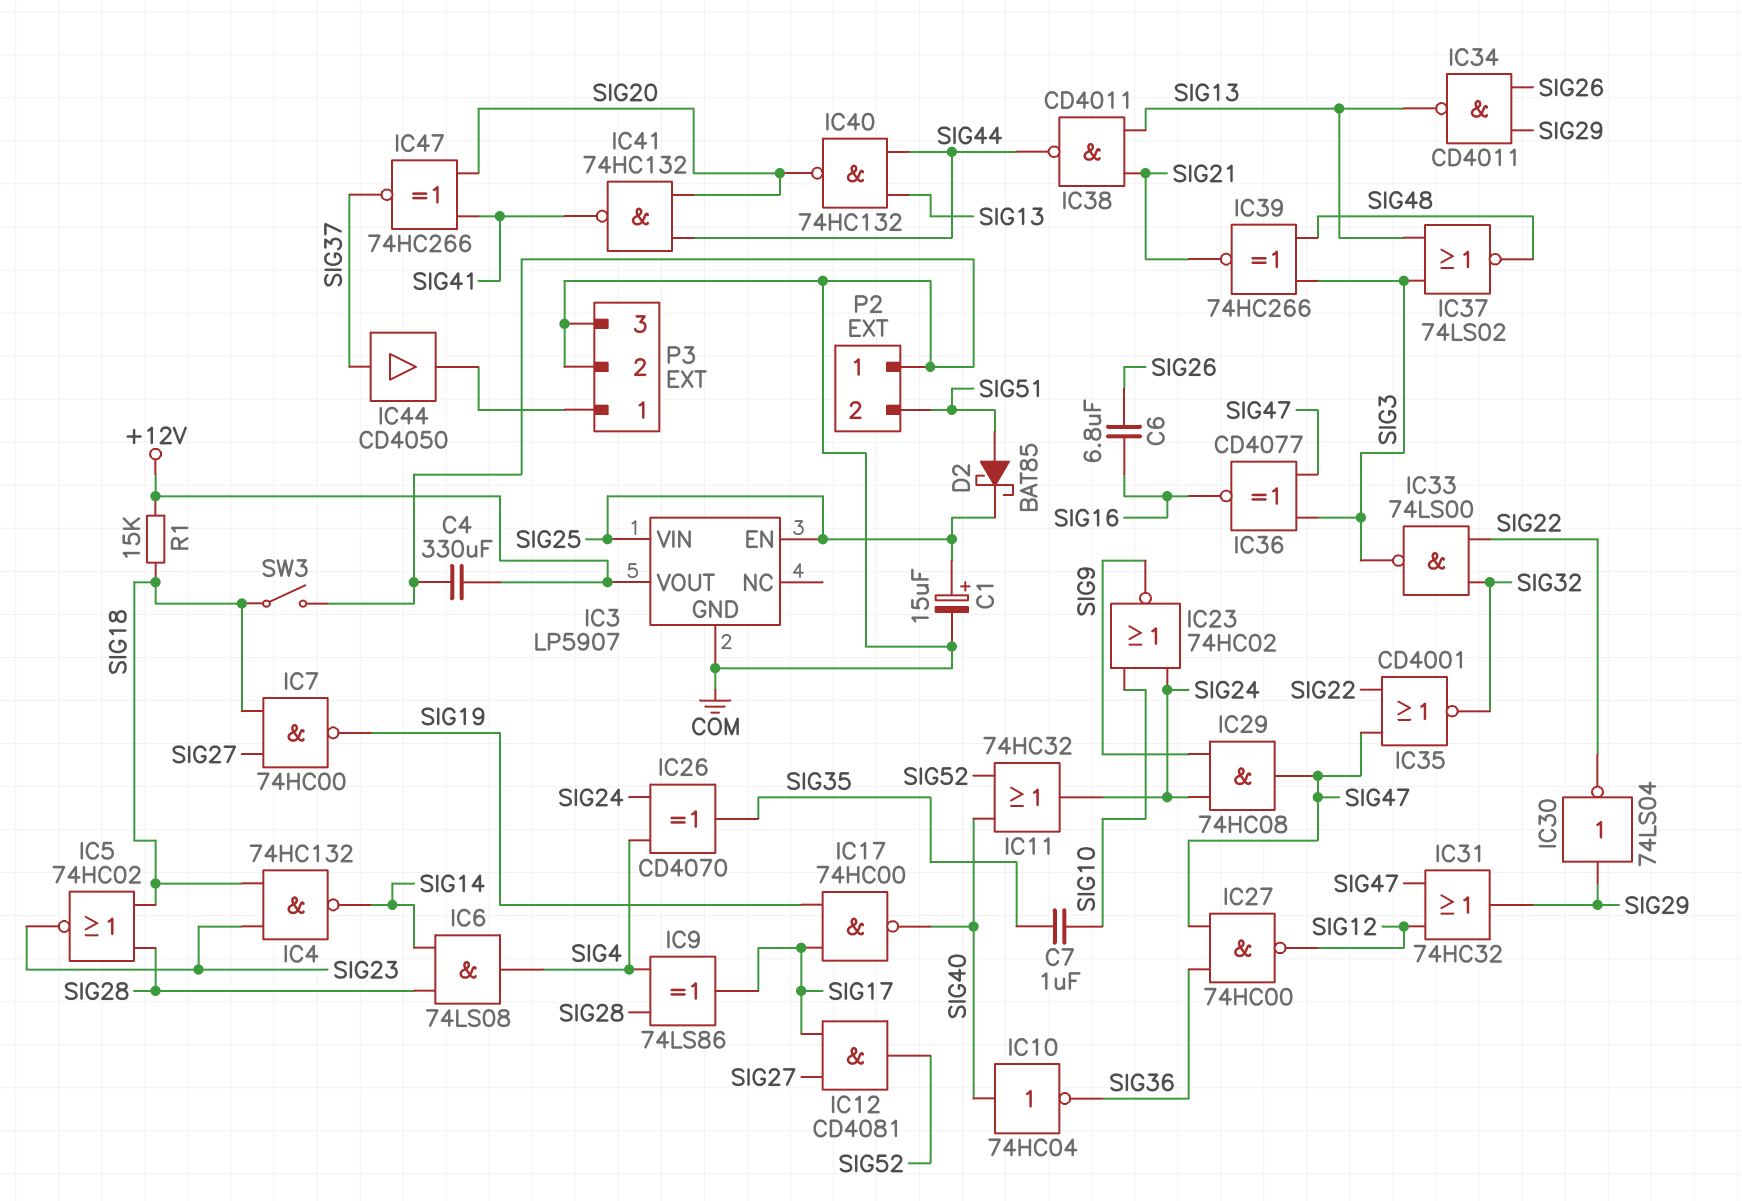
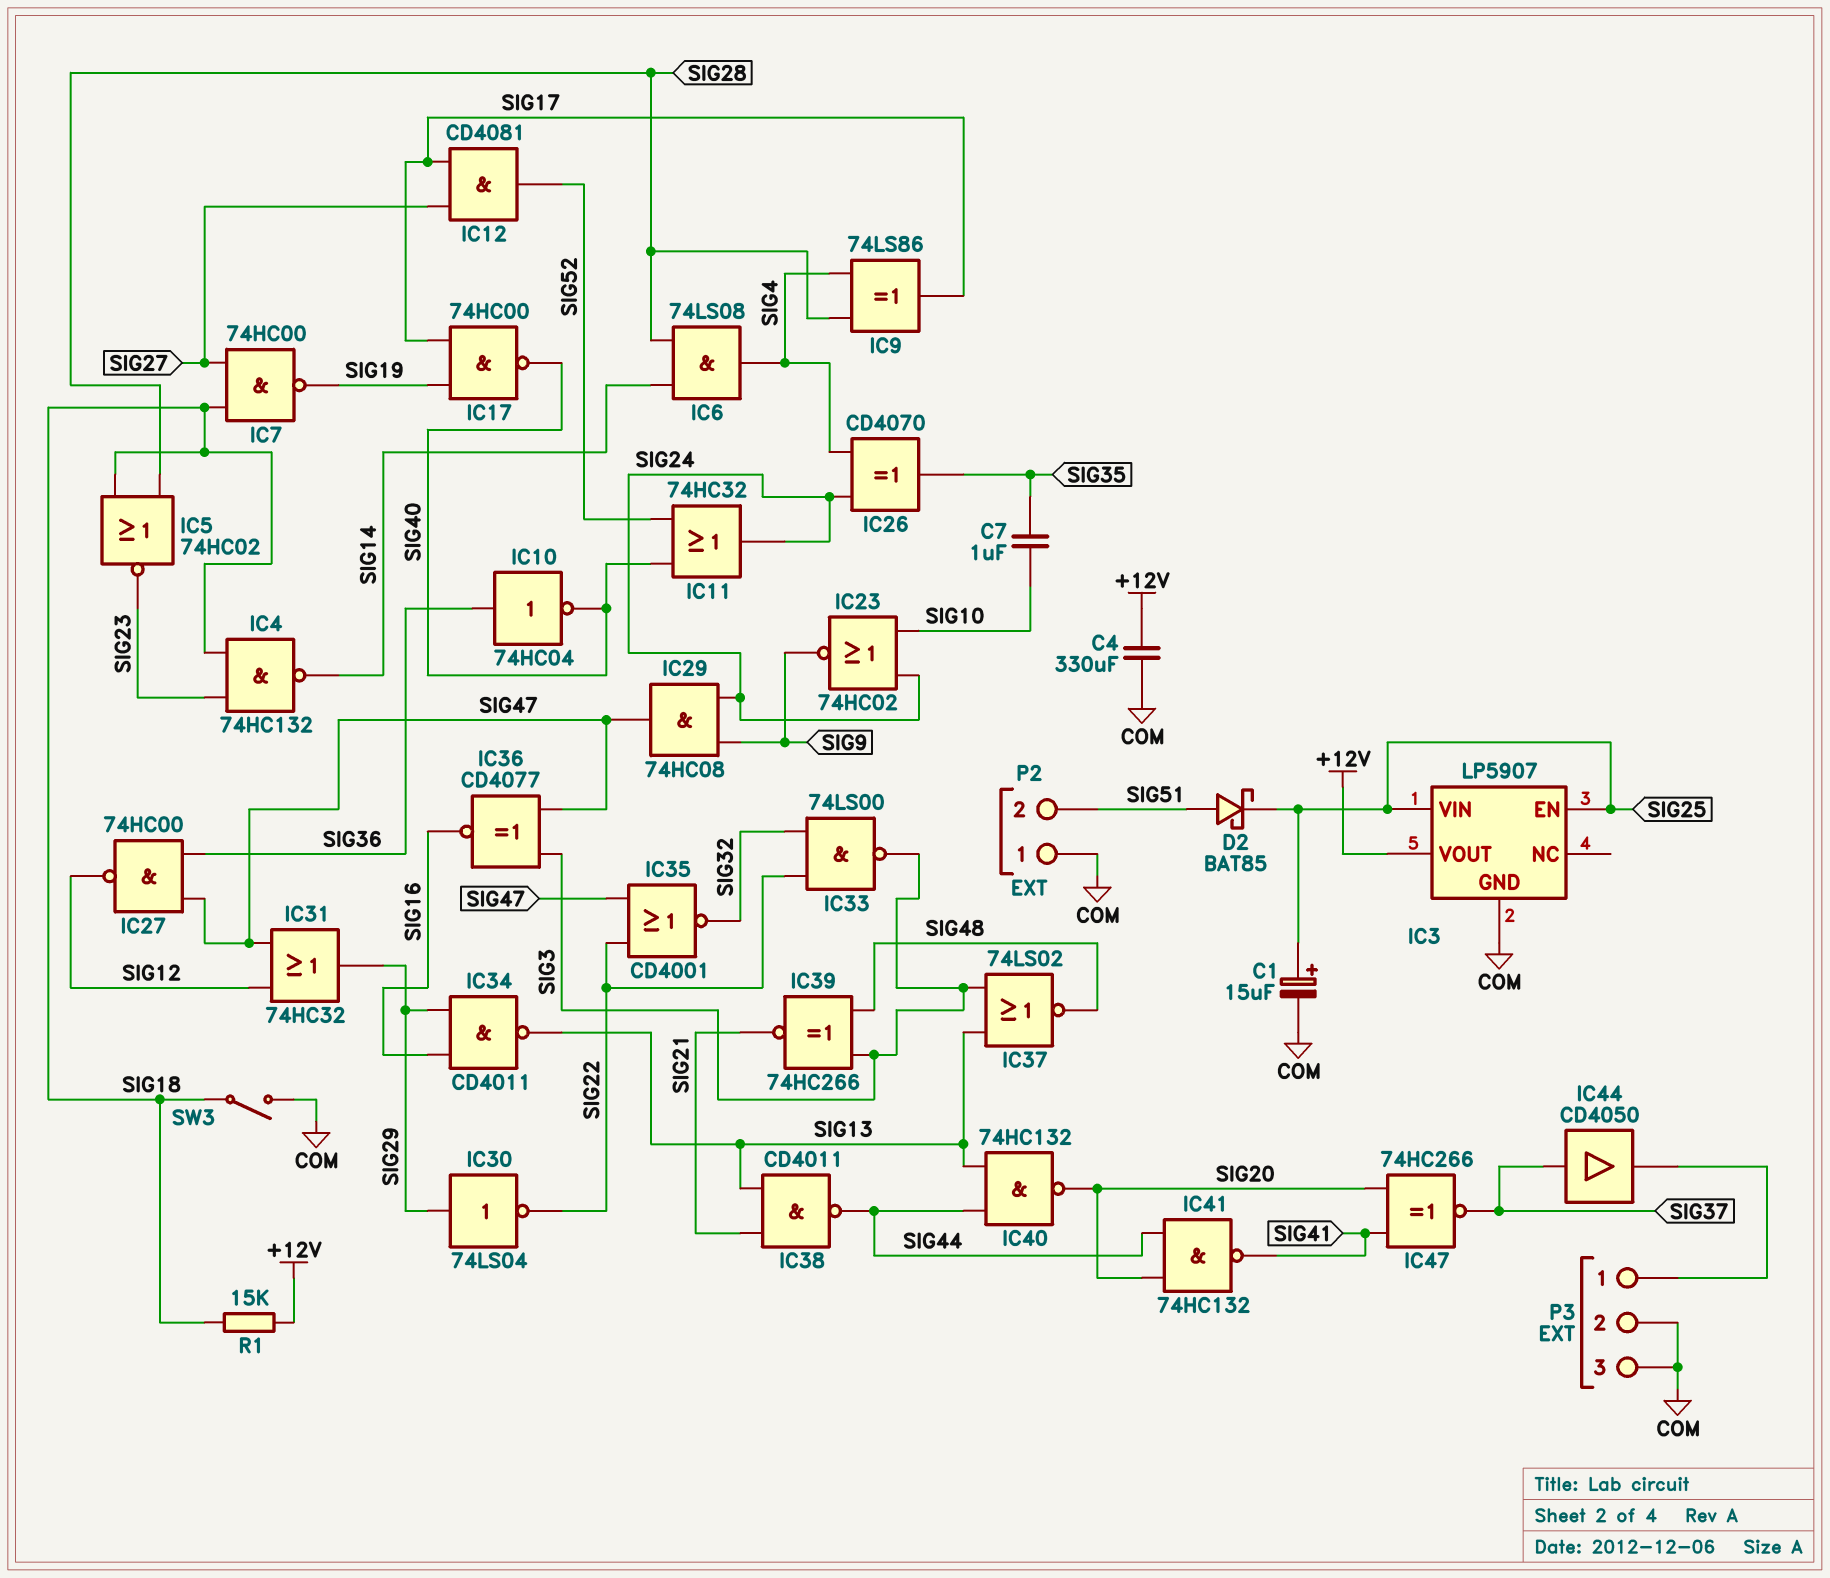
C6: 6.8uF (SIG16, SIG26) -> none
IC10: NOT 74HC04 (in SIG40, out SIG36) -> NOT 74HC04 (in SIG36, out SIG40)
IC34: NAND CD4011 (in SIG26, in SIG29, out SIG13) -> NAND CD4011 (in SIG16, in SIG29, out SIG13)

